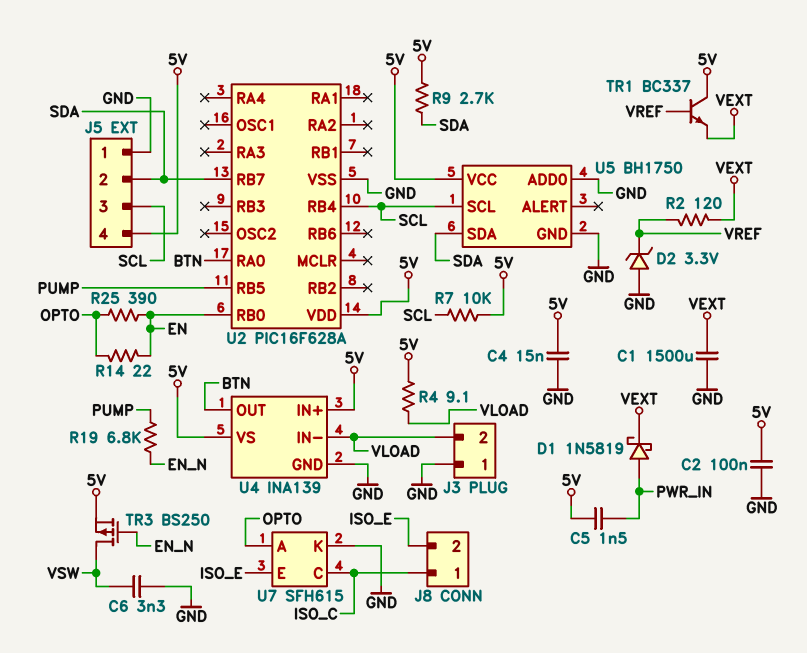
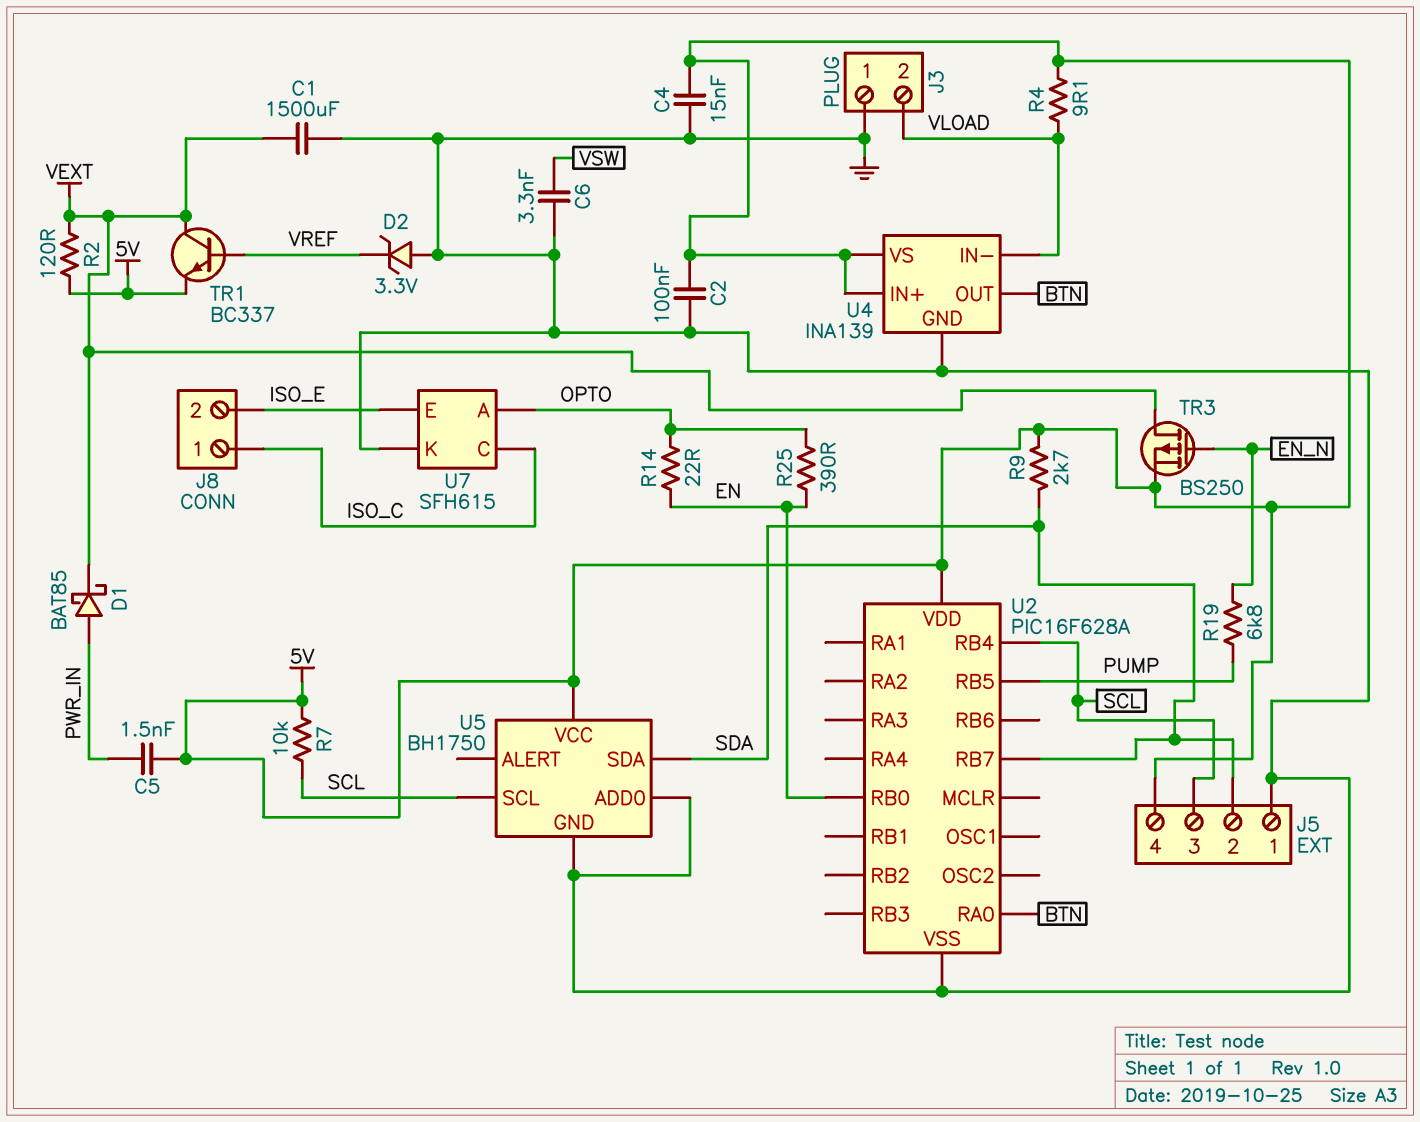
D1: schottky 1N5819 (A PWR_IN, K VEXT) -> schottky BAT85 (A PWR_IN, K VEXT)
R2: 120 (VEXT, VREF) -> 120 (5V, VEXT)
TR1: NPN BC337 (B VREF, C 5V, E VEXT) -> NPN BC337 (B VREF, C VEXT, E 5V)
TR3: PMOS BS250 (G EN_N, D VSW, S 5V) -> PMOS BS250 (G EN_N, D VEXT, S 5V)

